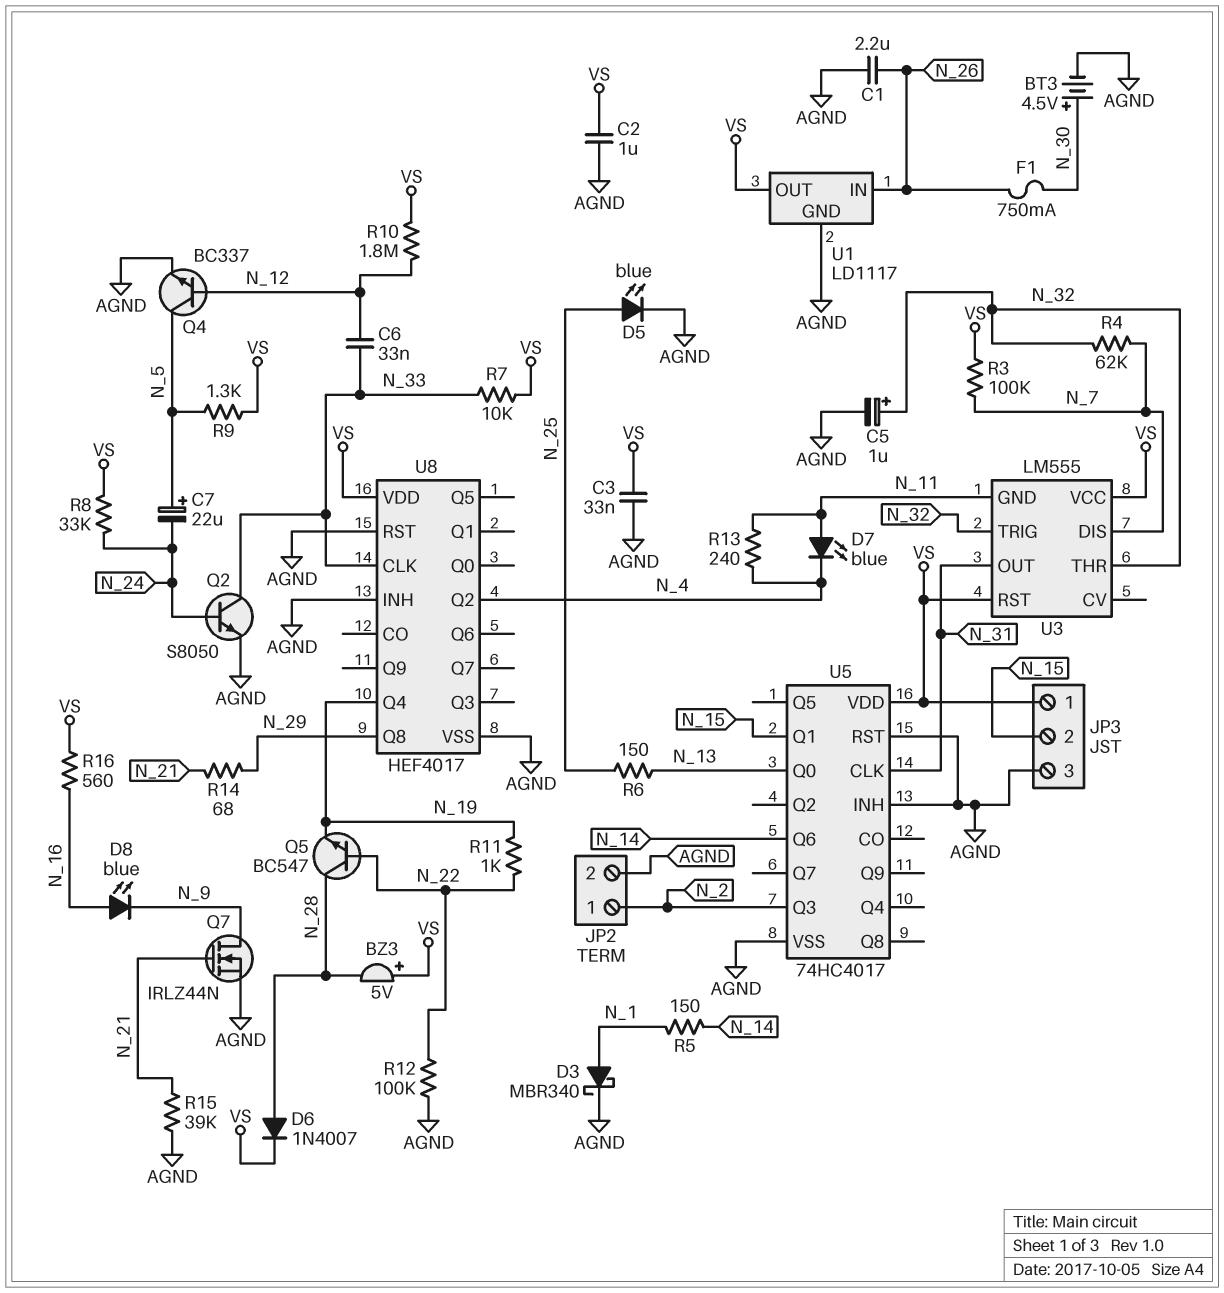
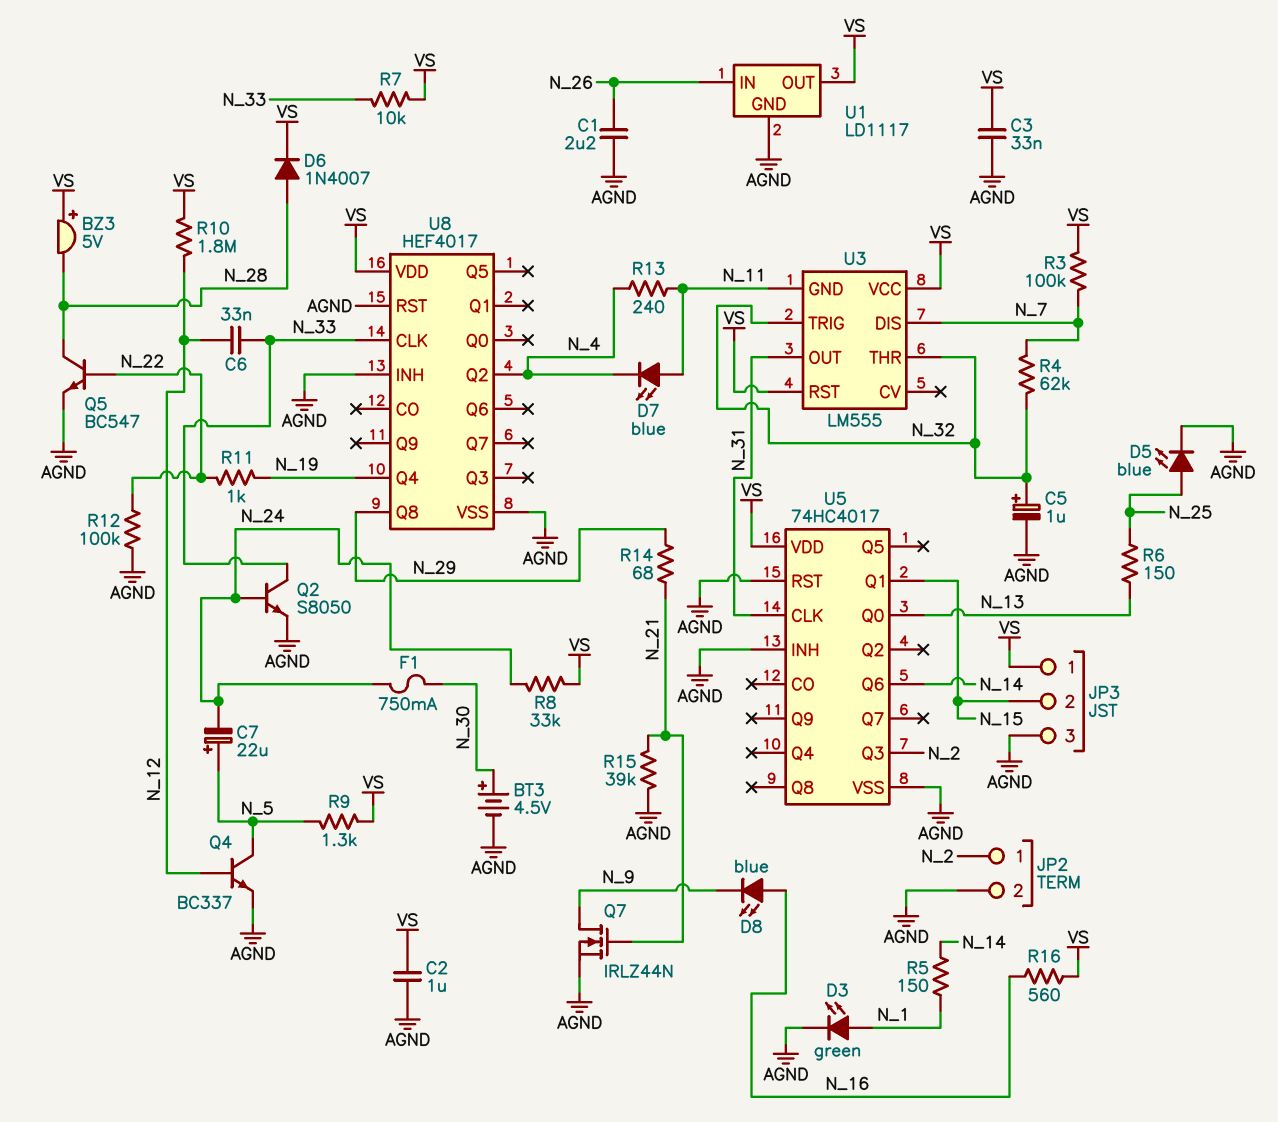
D3: schottky MBR340 (A N_1, K AGND) -> LED green (A N_1, K AGND)
F1: 750mA (N_26, N_30) -> 750mA (N_24, N_30)
Q5: NPN BC547 (B N_22, C N_28, E N_19) -> NPN BC547 (B N_22, C N_28, E AGND)

